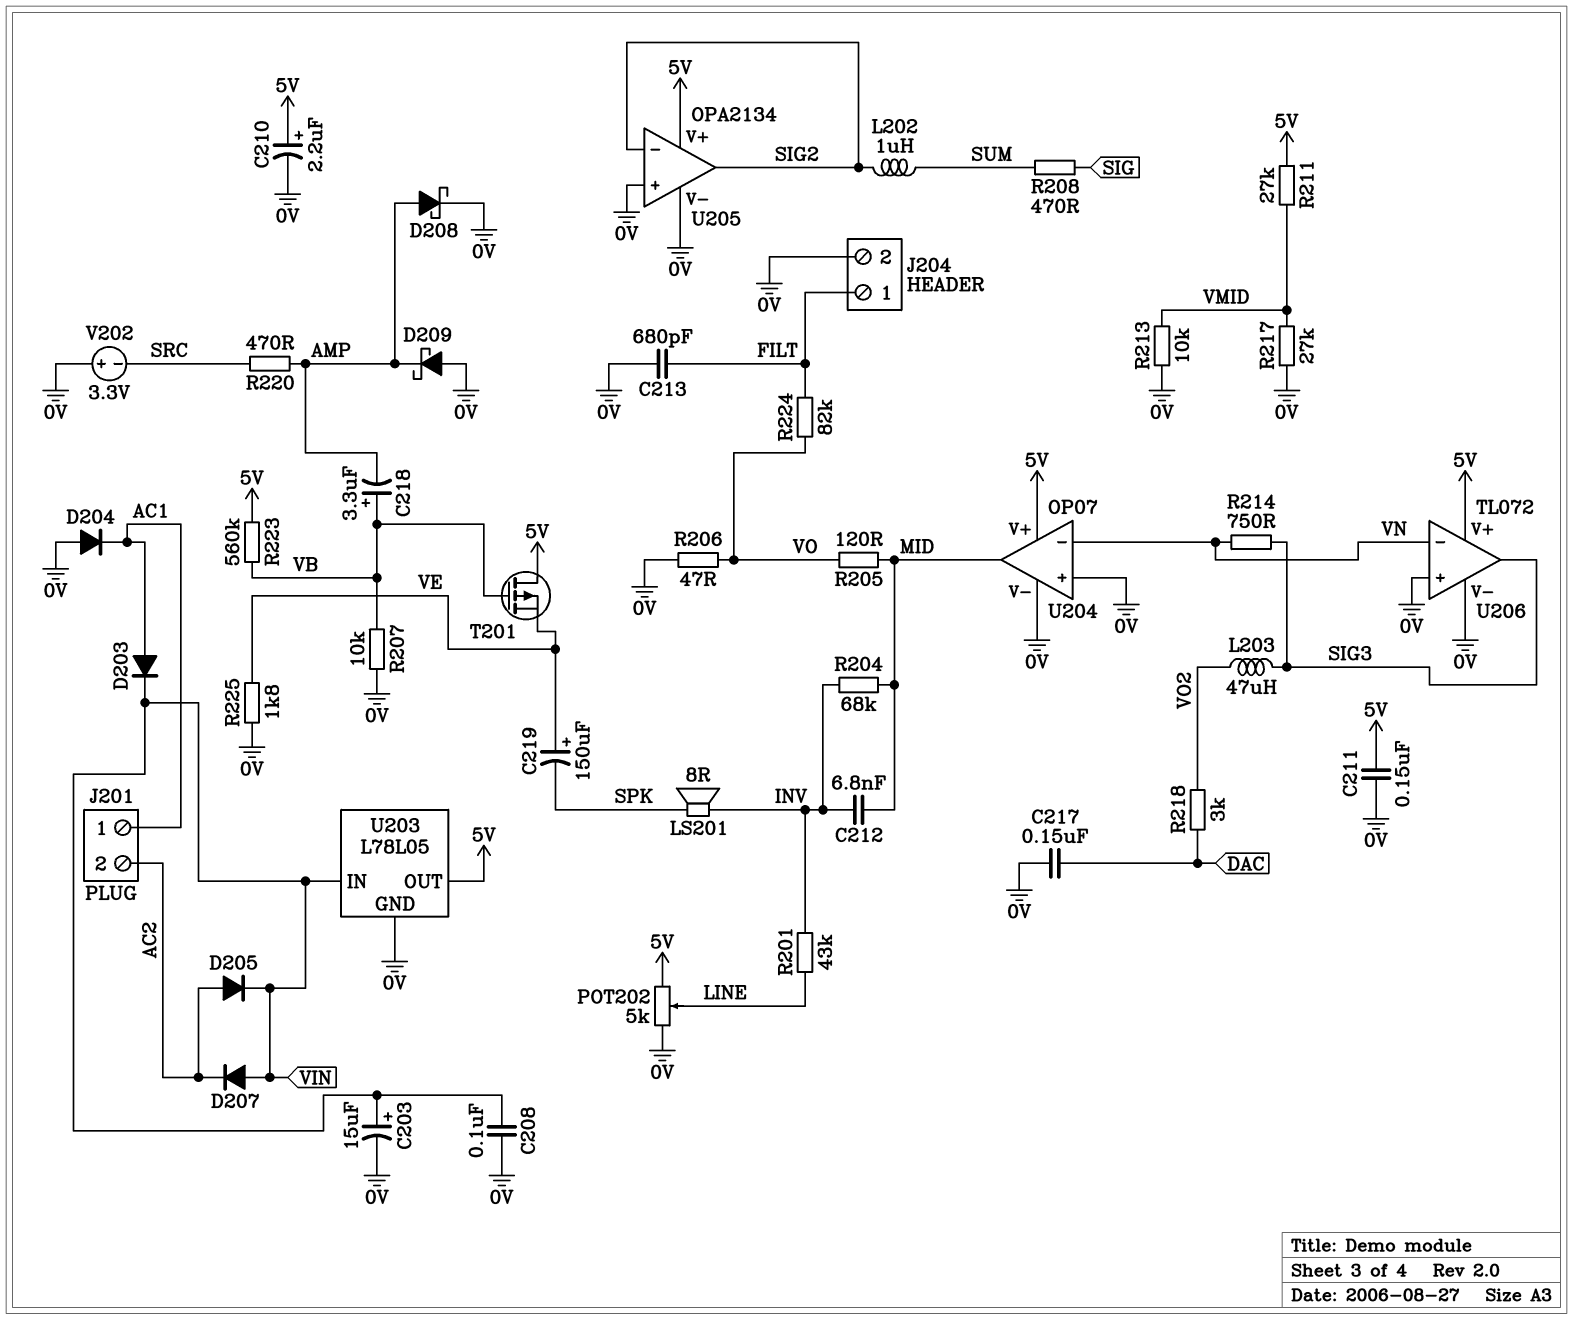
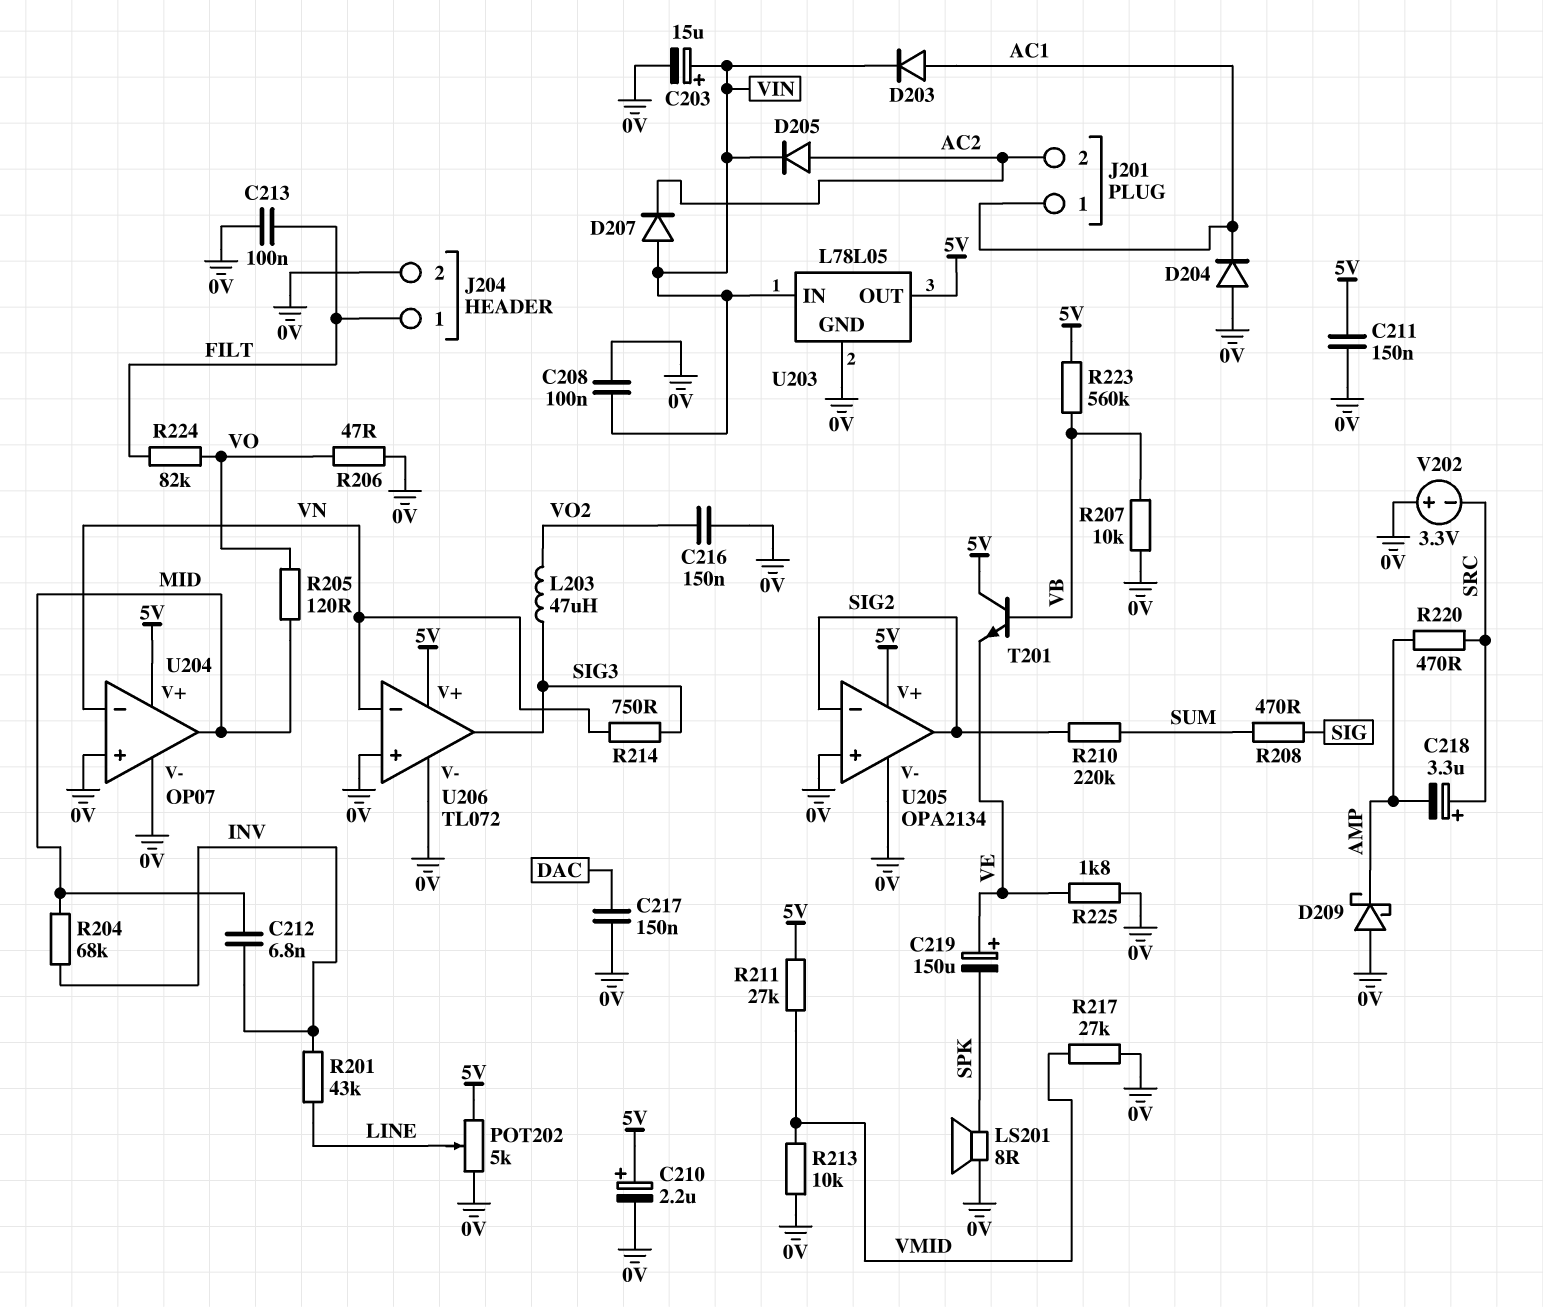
C213: 680pF (0V, FILT) -> 100nF (0V, FILT)
C216: none -> 150nF (0V, VO2)
C218: 3.3uF (plus VB, minus AMP) -> 3.3uF (plus SRC, minus AMP)
D208: schottky (A AMP, K 0V) -> none
L202: 1uH (SIG2, SUM) -> none
LS201: speaker 8R (INV, SPK) -> speaker 8R (0V, SPK)
R210: none -> 220k (SIG2, SUM)
R218: 3k (DAC, VO2) -> none
T201: PMOS (G VB, D 5V, S VE) -> NPN (B VB, C 5V, E VE)

